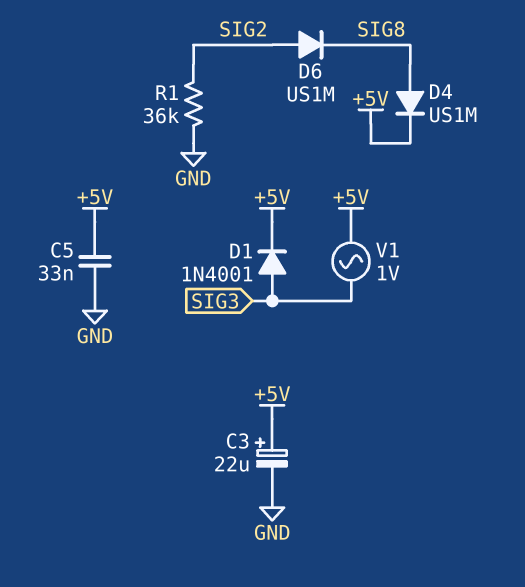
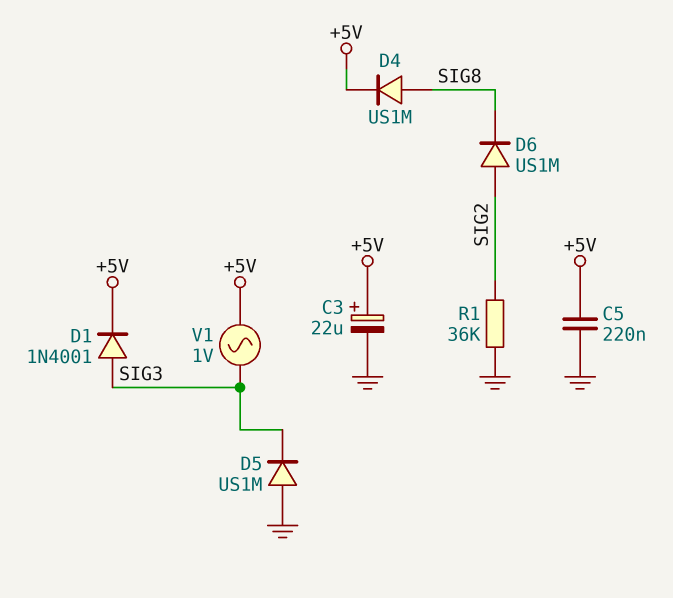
C5: 33nF (+5V, GND) -> 220nF (+5V, GND)
D5: none -> diode US1M (A GND, K SIG3)

